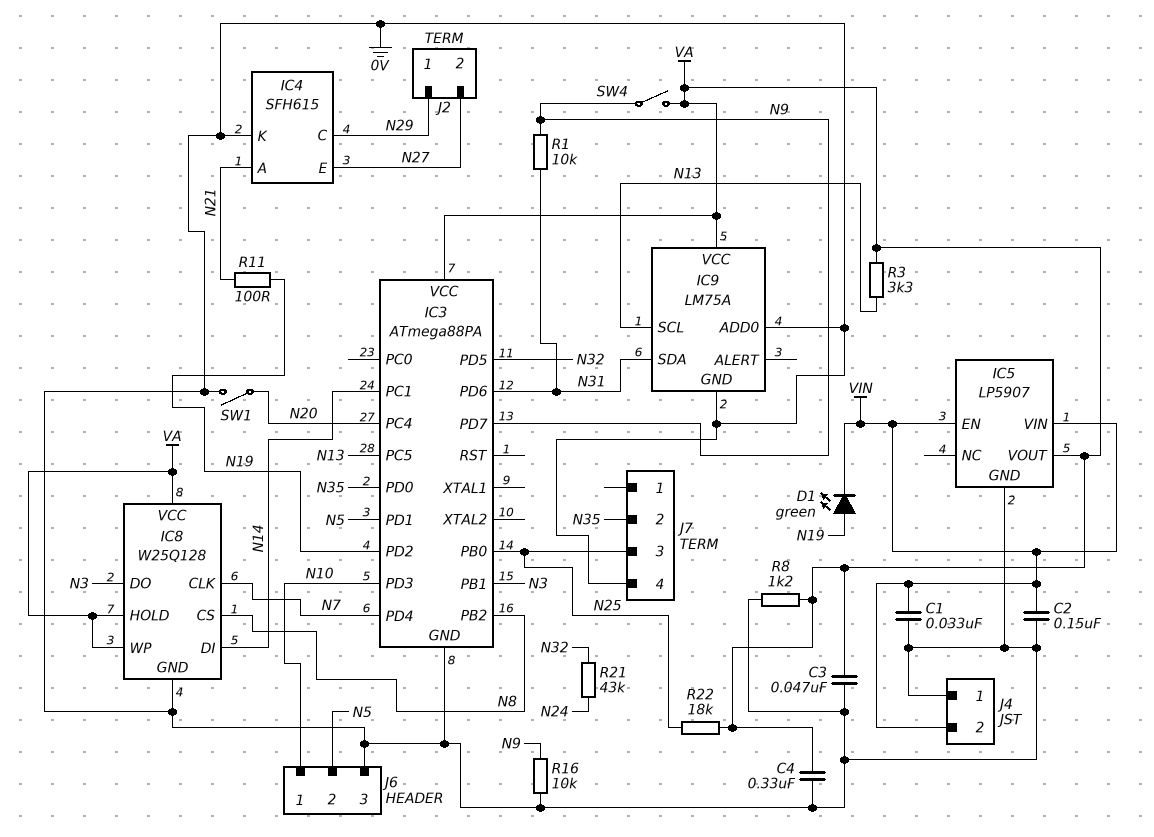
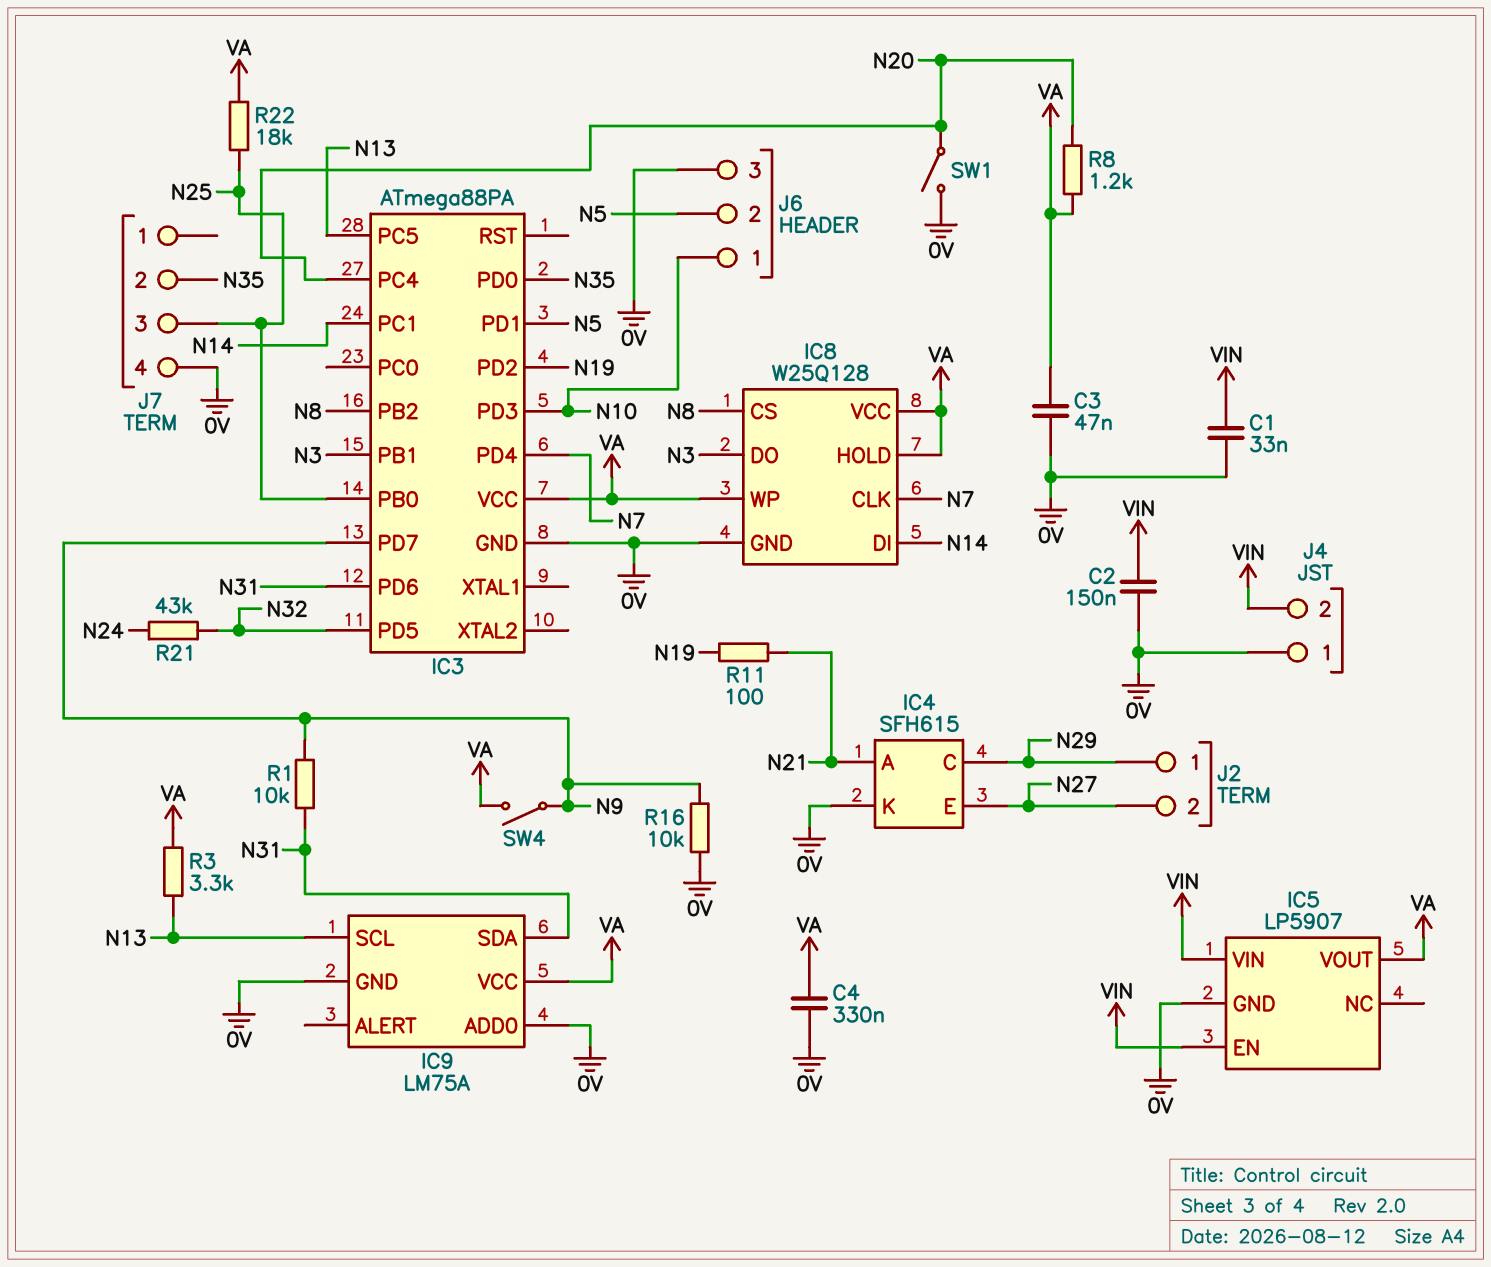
D1: LED green (A N19, K VIN) -> none
R8: 1.2k (0V, VA) -> 1.2k (N20, VA)

